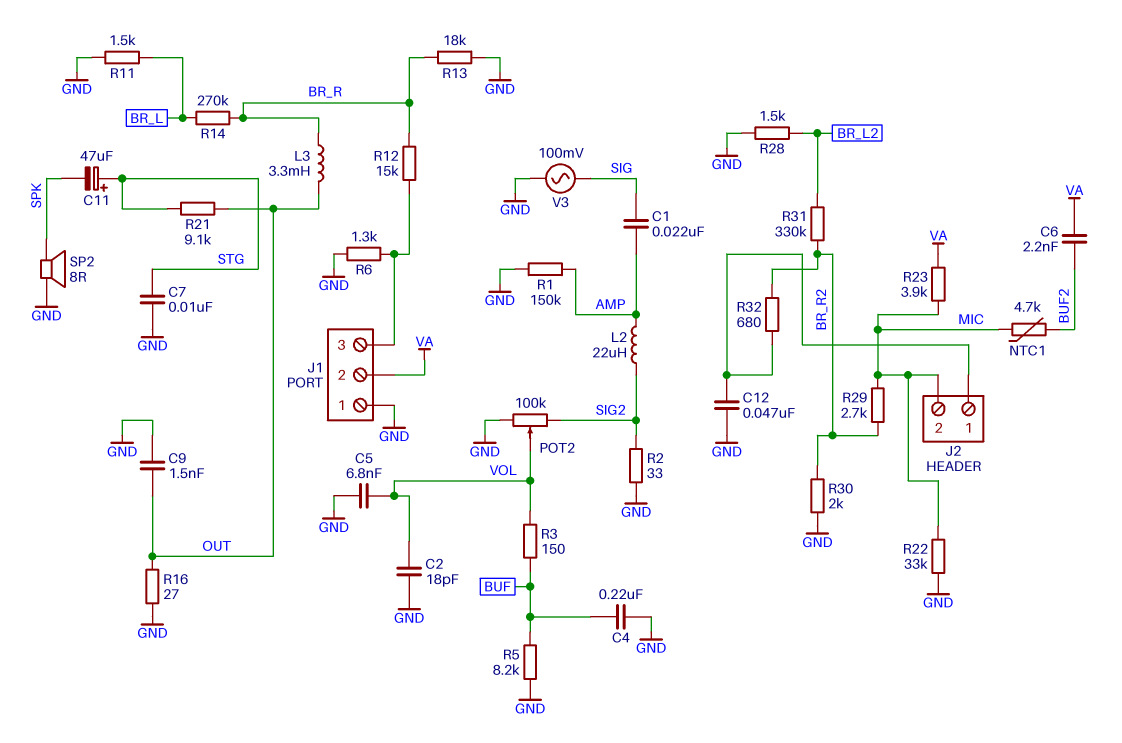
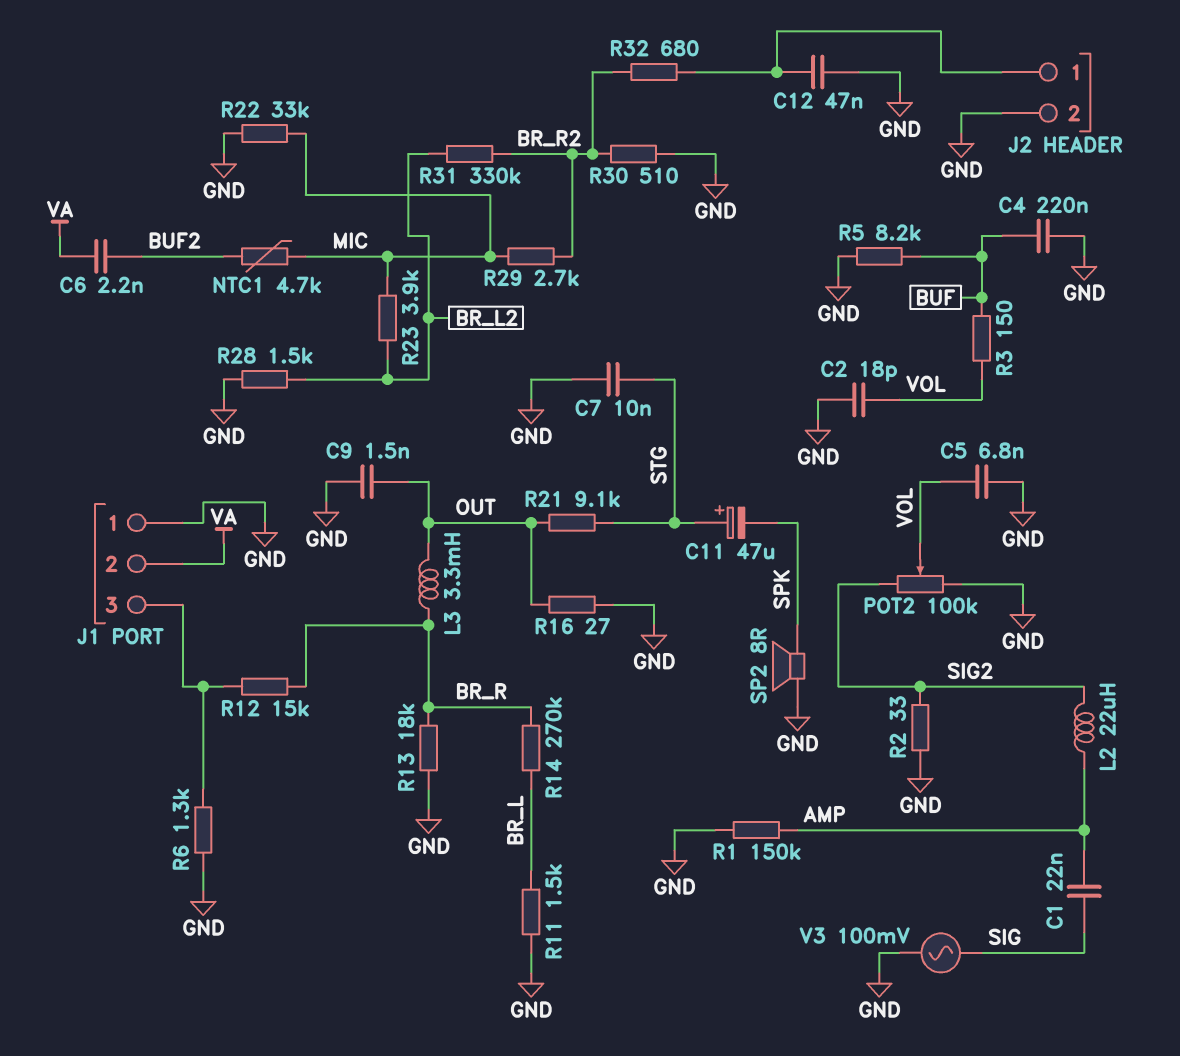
J2 pin 2: MIC -> GND
R23: 3.9k (MIC, VA) -> 3.9k (BR_L2, MIC)
R30: 2k (BR_R2, GND) -> 510 (BR_R2, GND)

